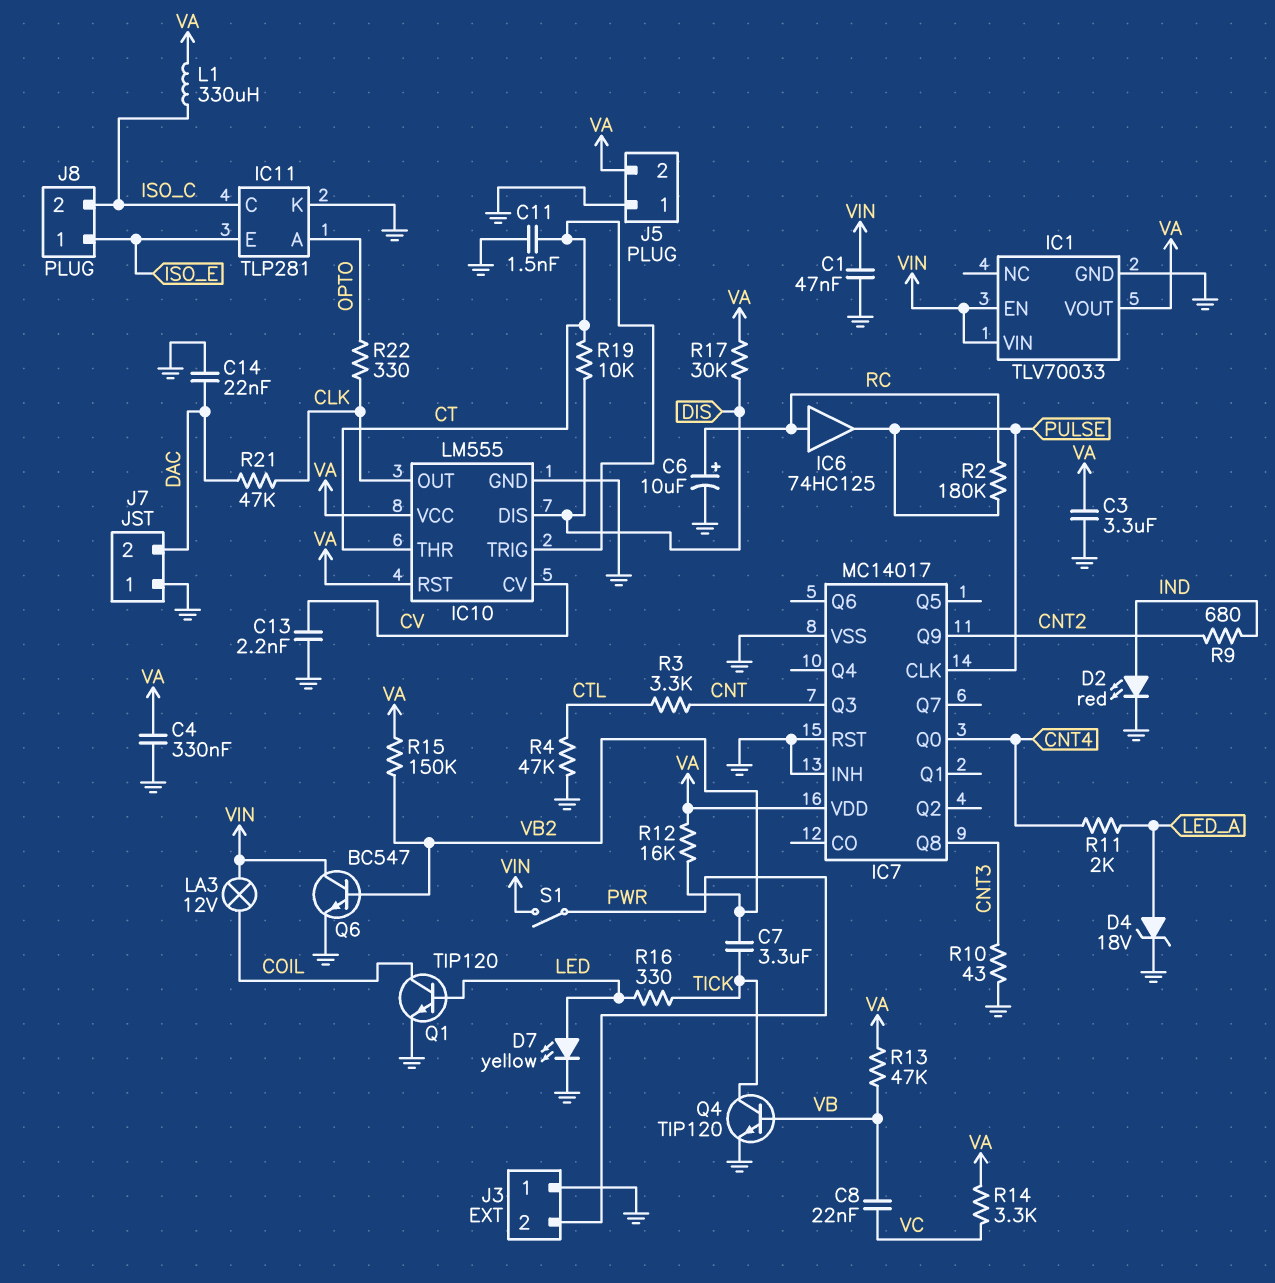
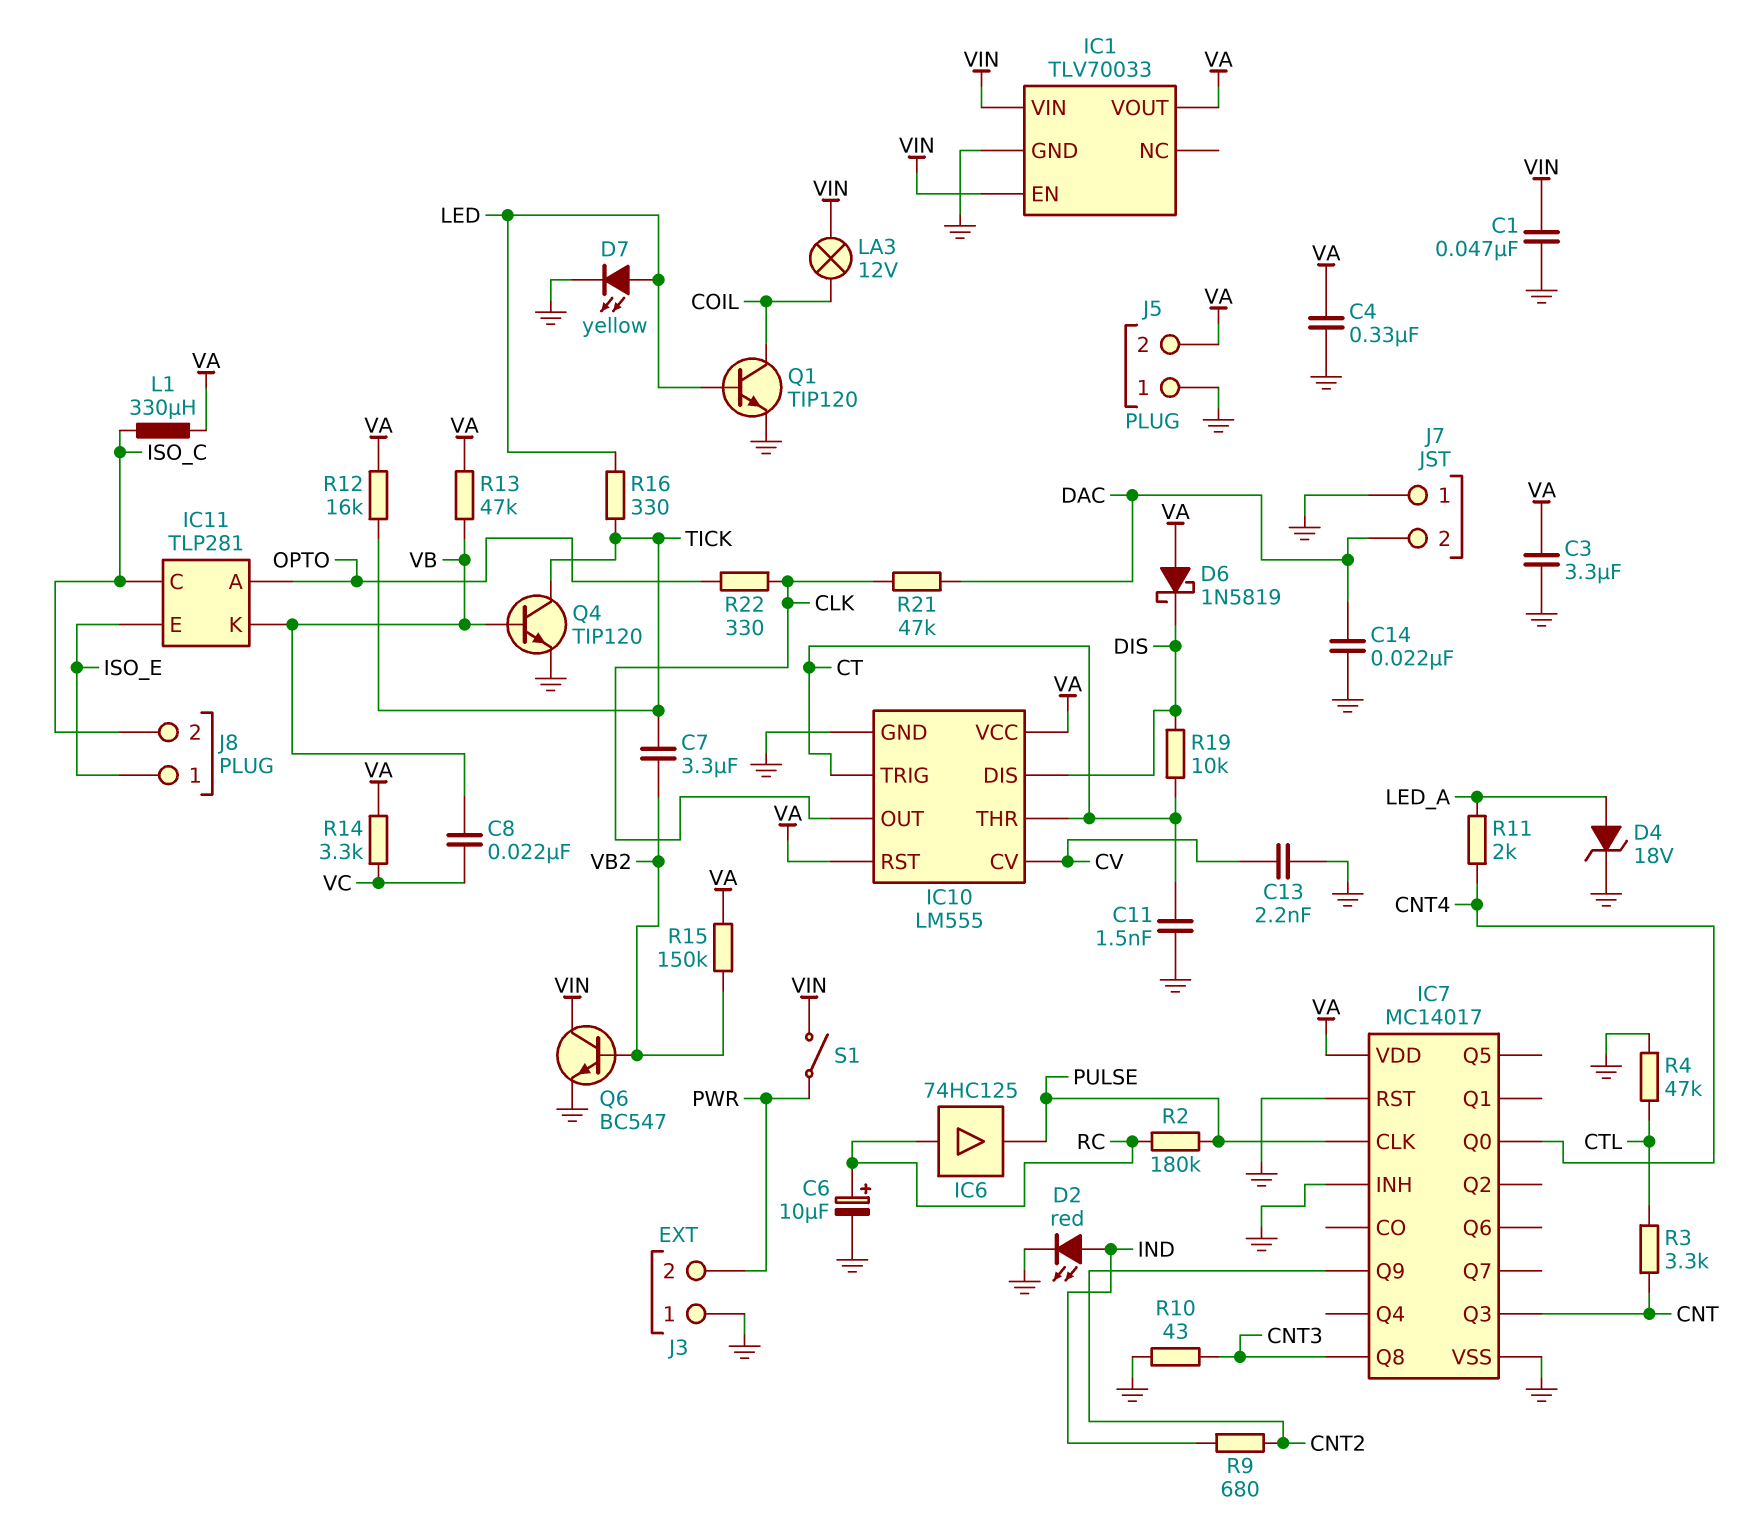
D6: none -> schottky 1N5819 (A VA, K DIS)
IC11 pin K: GND -> VB
R12: 16k (VA, VB2) -> 16k (TICK, VA)
R17: 30k (DIS, VA) -> none

